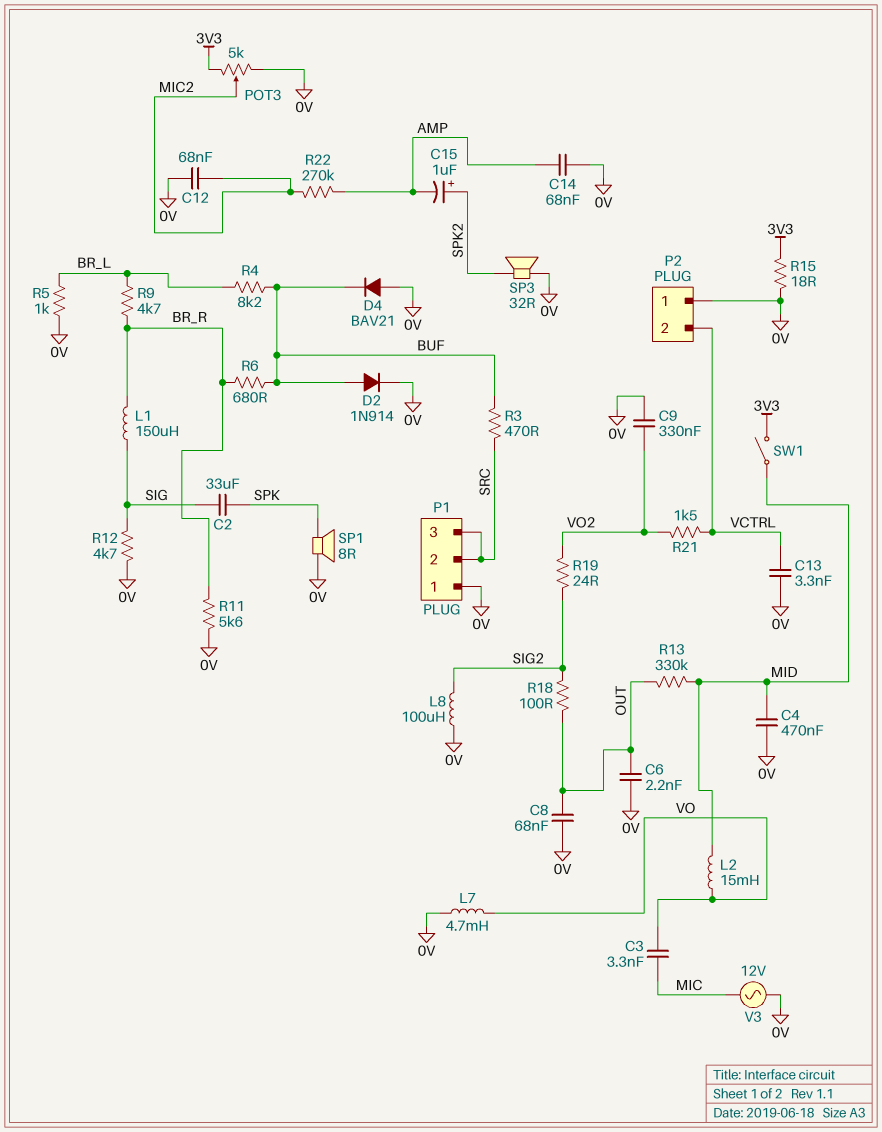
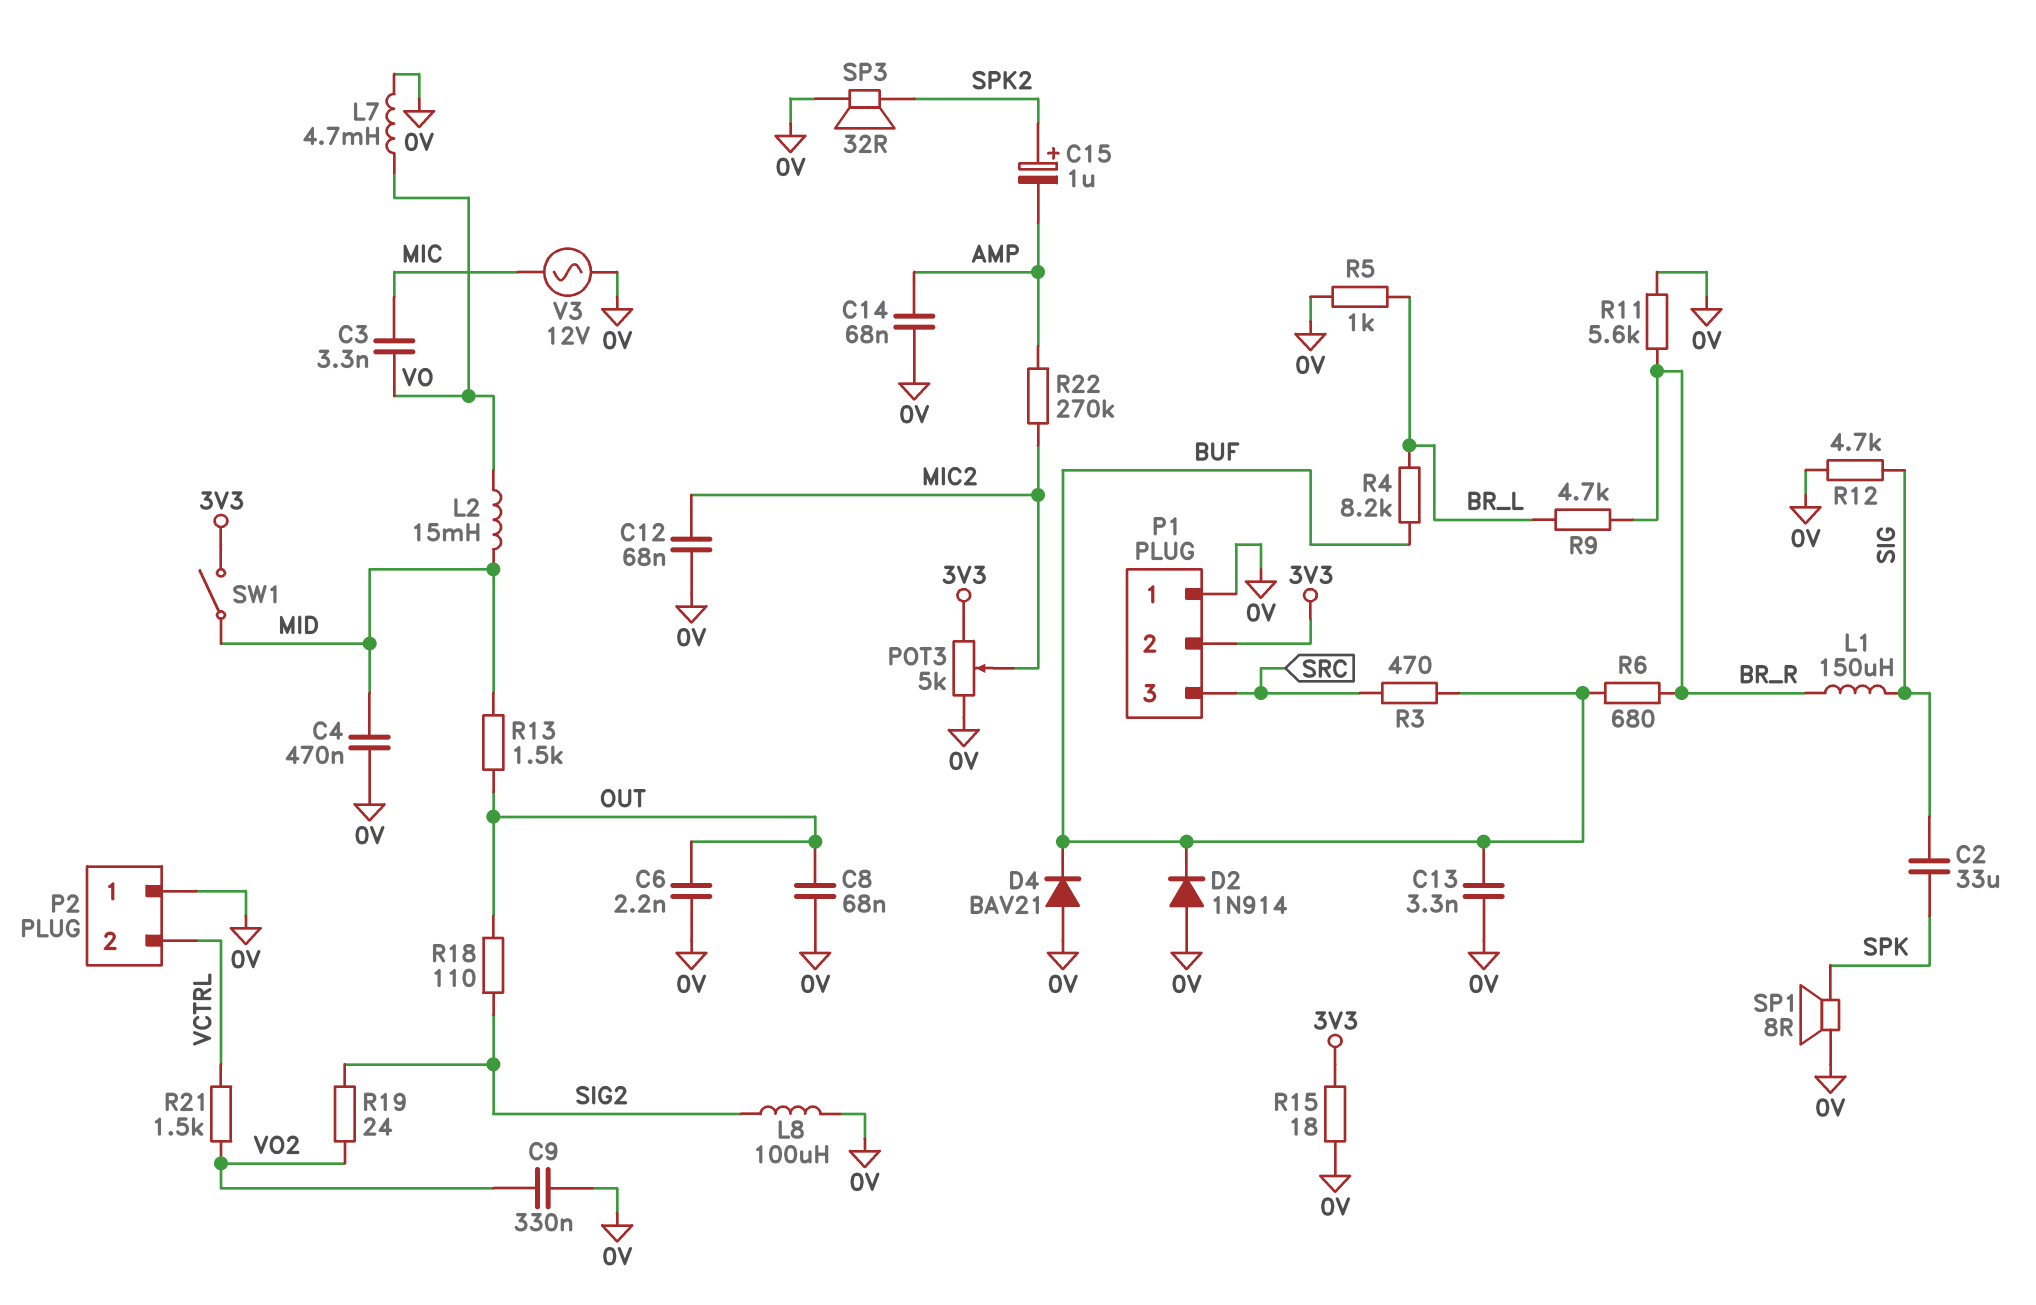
C13: 3.3nF (0V, VCTRL) -> 3.3nF (0V, BUF)
D2: diode 1N914 (A BUF, K 0V) -> diode 1N914 (A 0V, K BUF)
P1 pin 2: SRC -> 3V3
R13: 330k (MID, OUT) -> 1.5k (MID, OUT)
R18: 100 (OUT, SIG2) -> 110 (OUT, SIG2)

